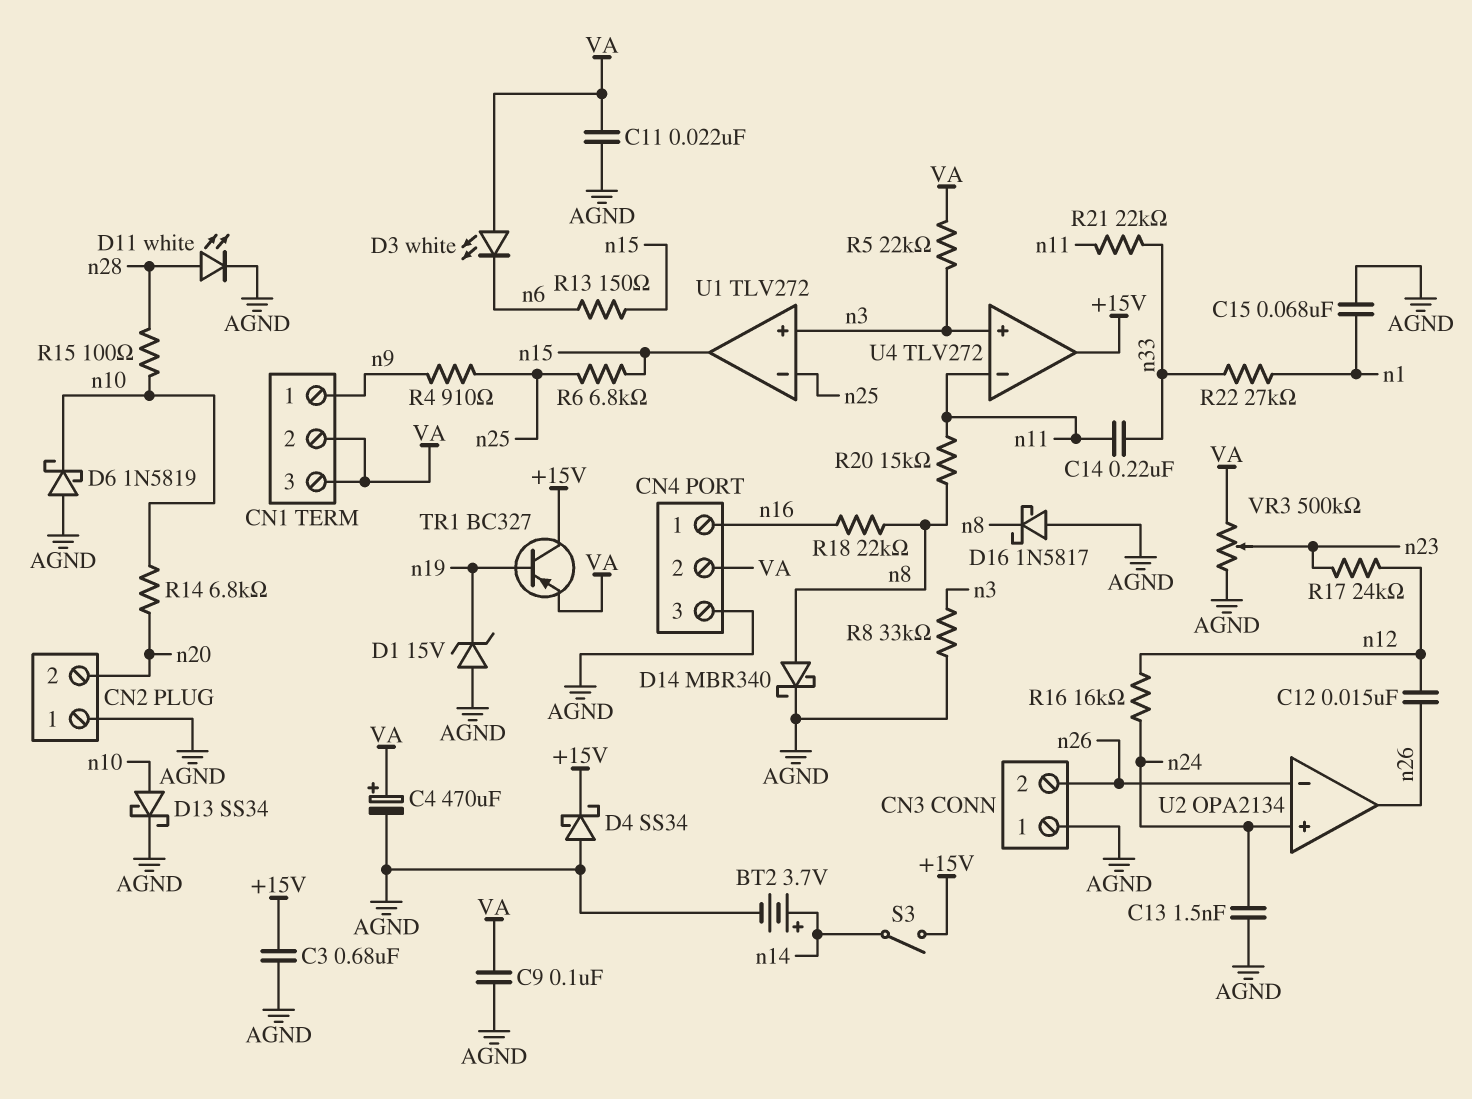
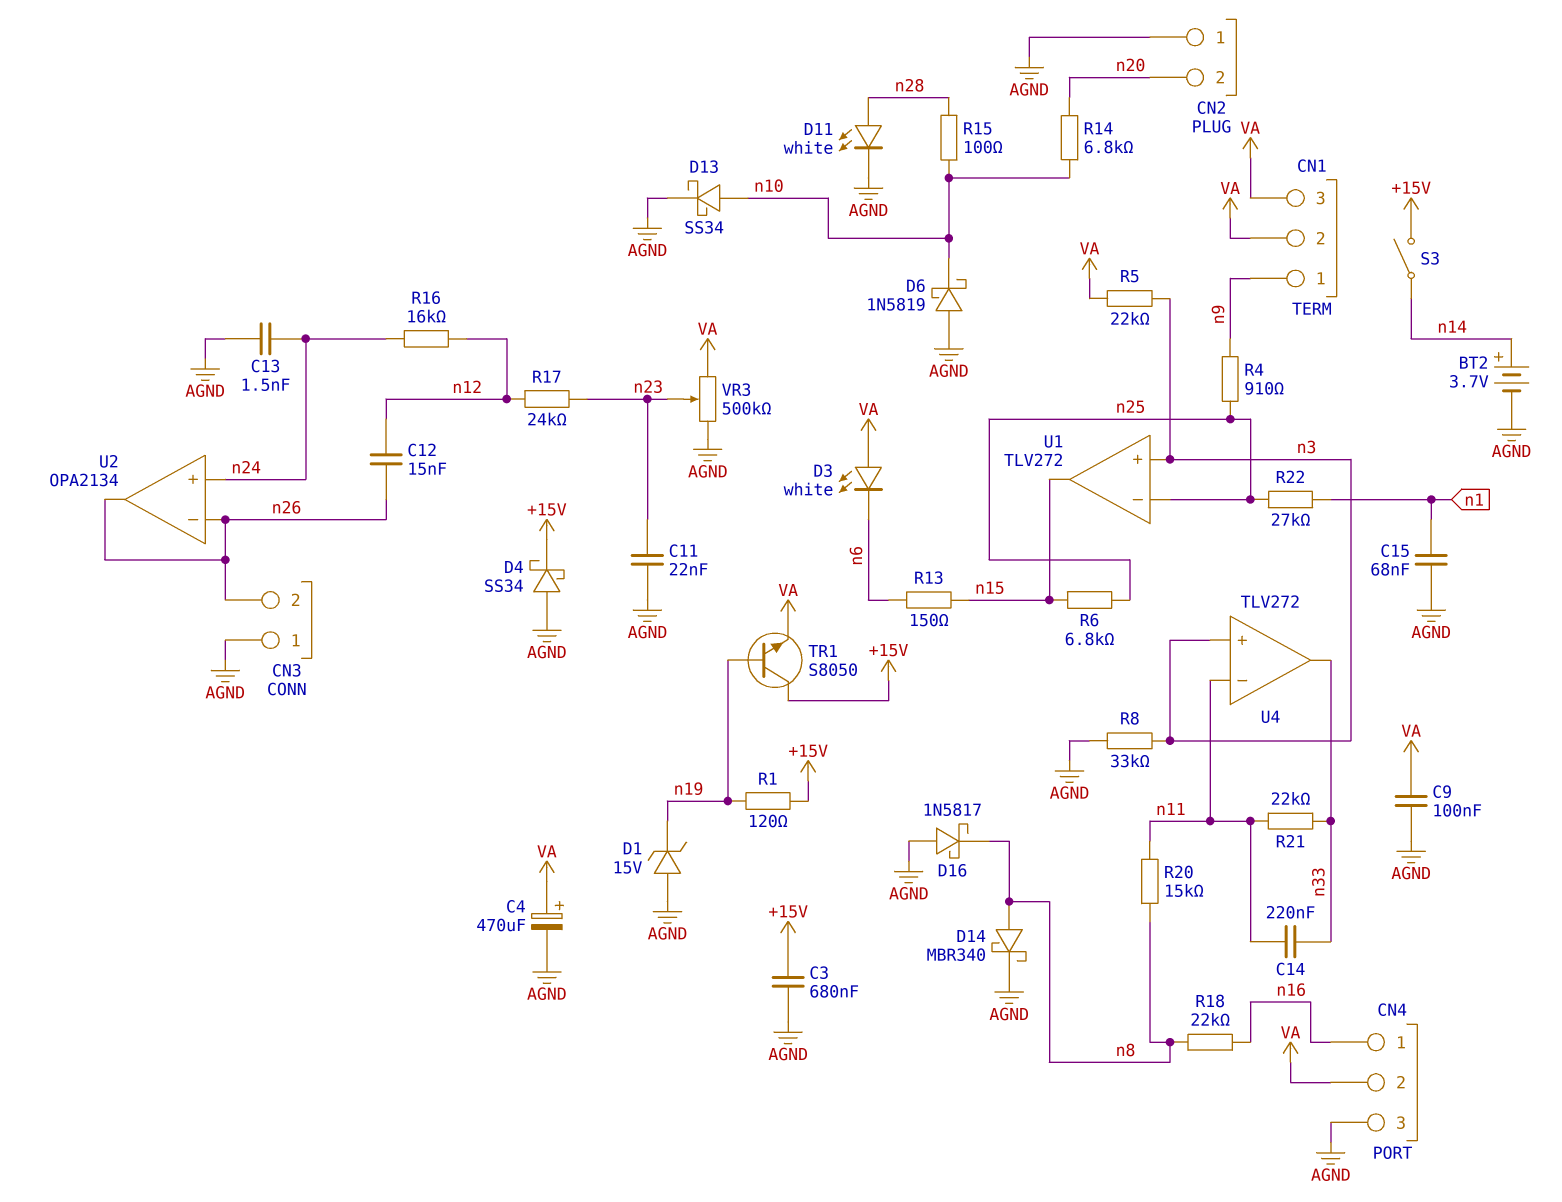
C11: 22nF (AGND, VA) -> 22nF (AGND, n23)
R1: none -> 120 (+15V, n19)
R22: 27k (n1, n33) -> 27k (n1, n25)
TR1: PNP BC327 (B n19, C +15V, E VA) -> NPN S8050 (B n19, C +15V, E VA)
U4 pin out: +15V -> n33

